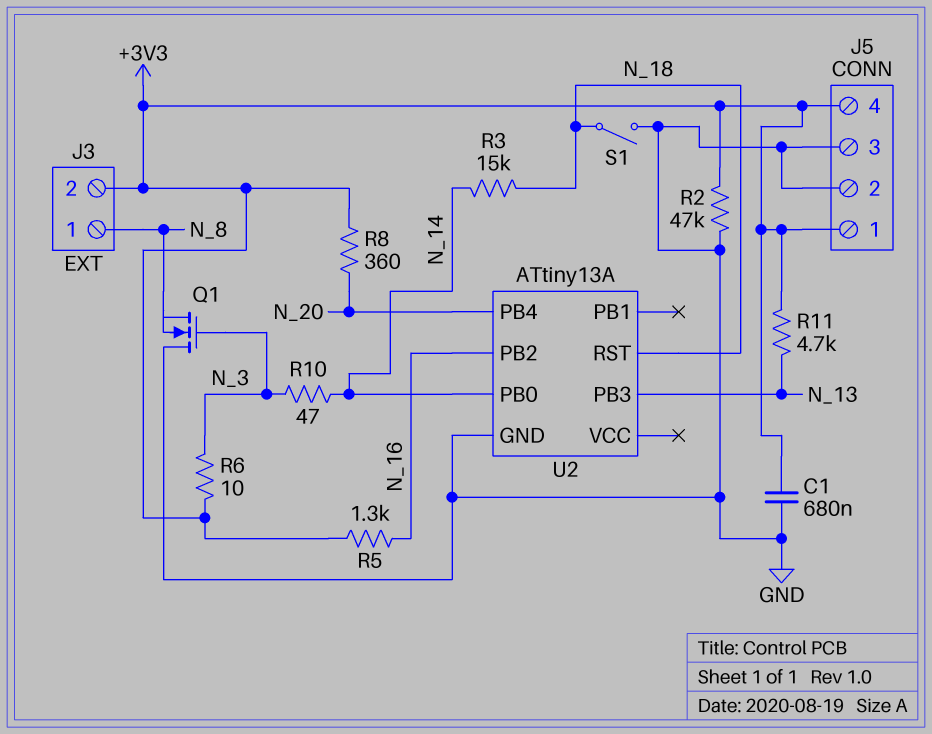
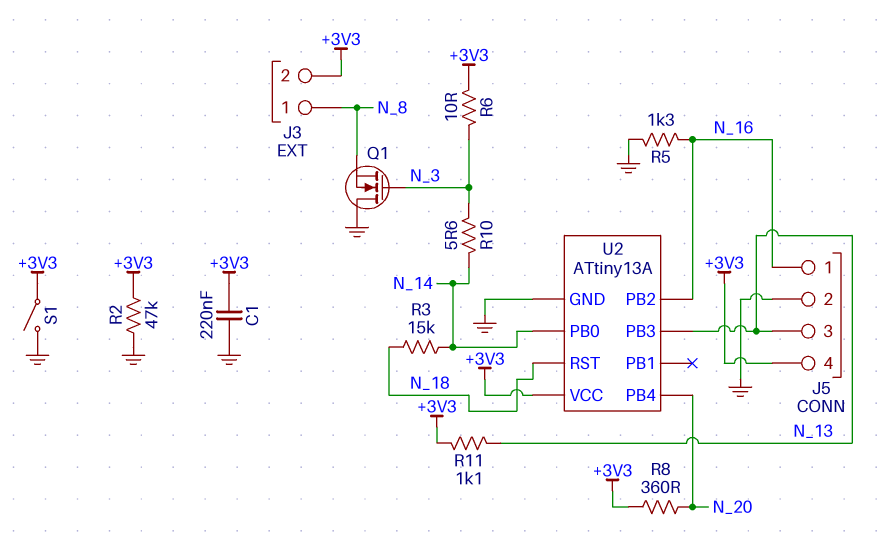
C1: 680nF (+3V3, GND) -> 220nF (+3V3, GND)
J5 pin 1: +3V3 -> N_16
J5 pin 3: GND -> N_13
R5: 1.3k (+3V3, N_16) -> 1.3k (GND, N_16)
R10: 47 (N_3, N_14) -> 5.6 (N_3, N_14)
R11: 4.7k (+3V3, N_13) -> 1.1k (+3V3, N_13)
S1: switch (GND, N_18) -> switch (+3V3, GND)
U2 pin VCC: none -> +3V3

